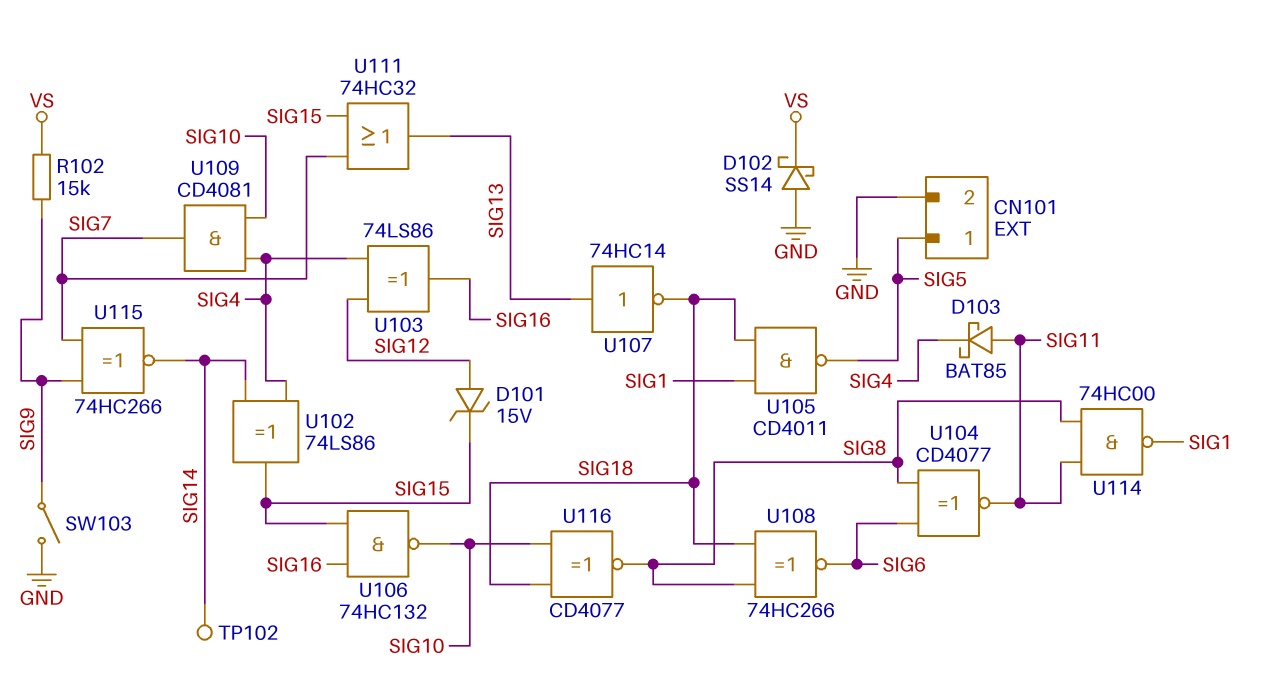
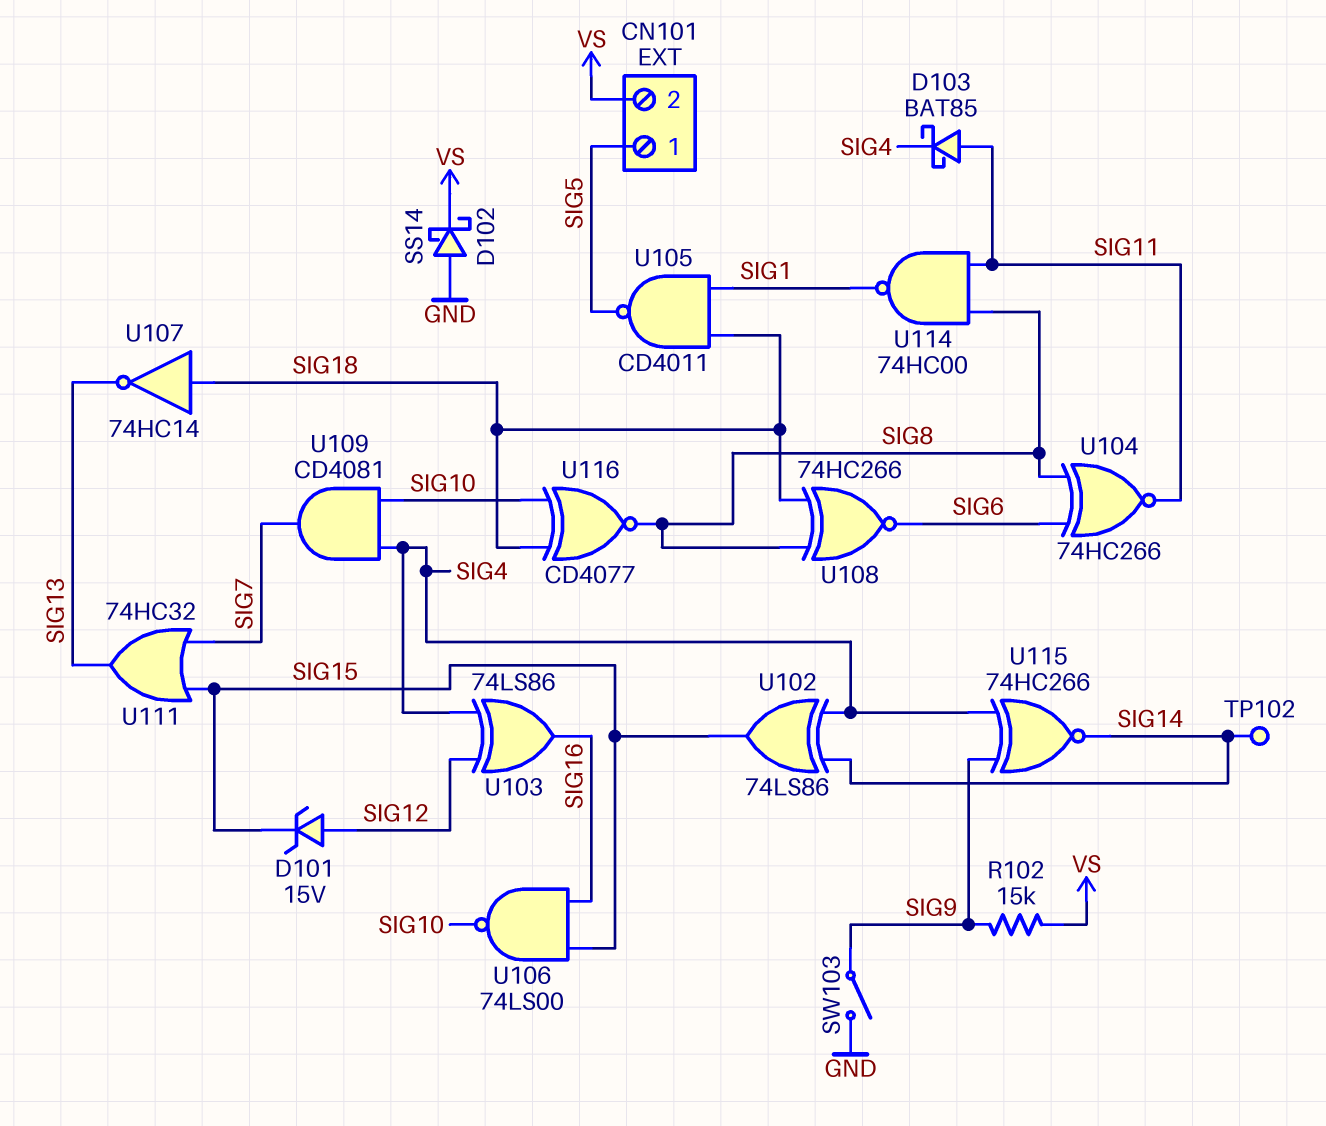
CN101 pin 2: GND -> VS
U104: XNOR CD4077 (in SIG6, in SIG8, out SIG11) -> XNOR 74HC266 (in SIG6, in SIG8, out SIG11)
U106: NAND 74HC132 (in SIG15, in SIG16, out SIG10) -> NAND 74LS00 (in SIG15, in SIG16, out SIG10)
U107: NOT 74HC14 (in SIG13, out SIG18) -> NOT 74HC14 (in SIG18, out SIG13)
U115: XNOR 74HC266 (in SIG7, in SIG9, out SIG14) -> XNOR 74HC266 (in SIG4, in SIG9, out SIG14)

